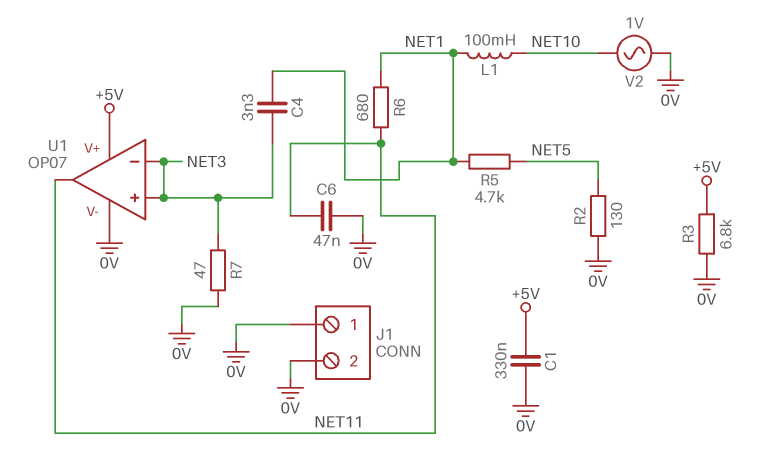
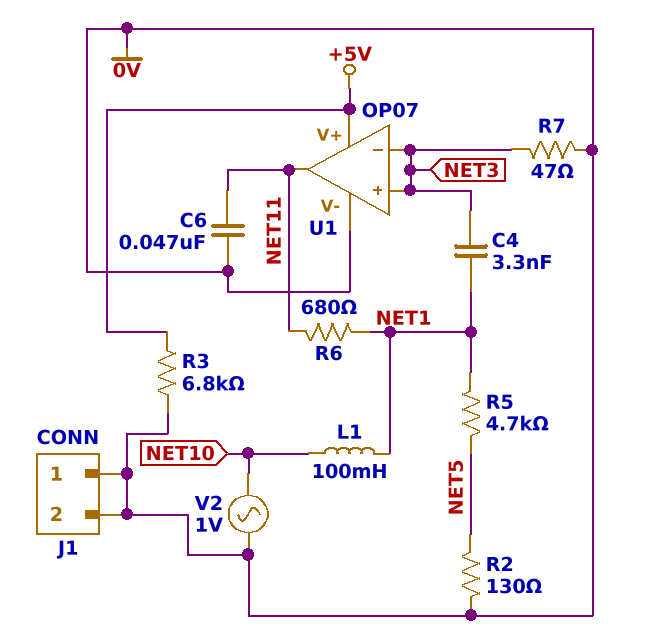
C1: 330nF (+5V, 0V) -> none

